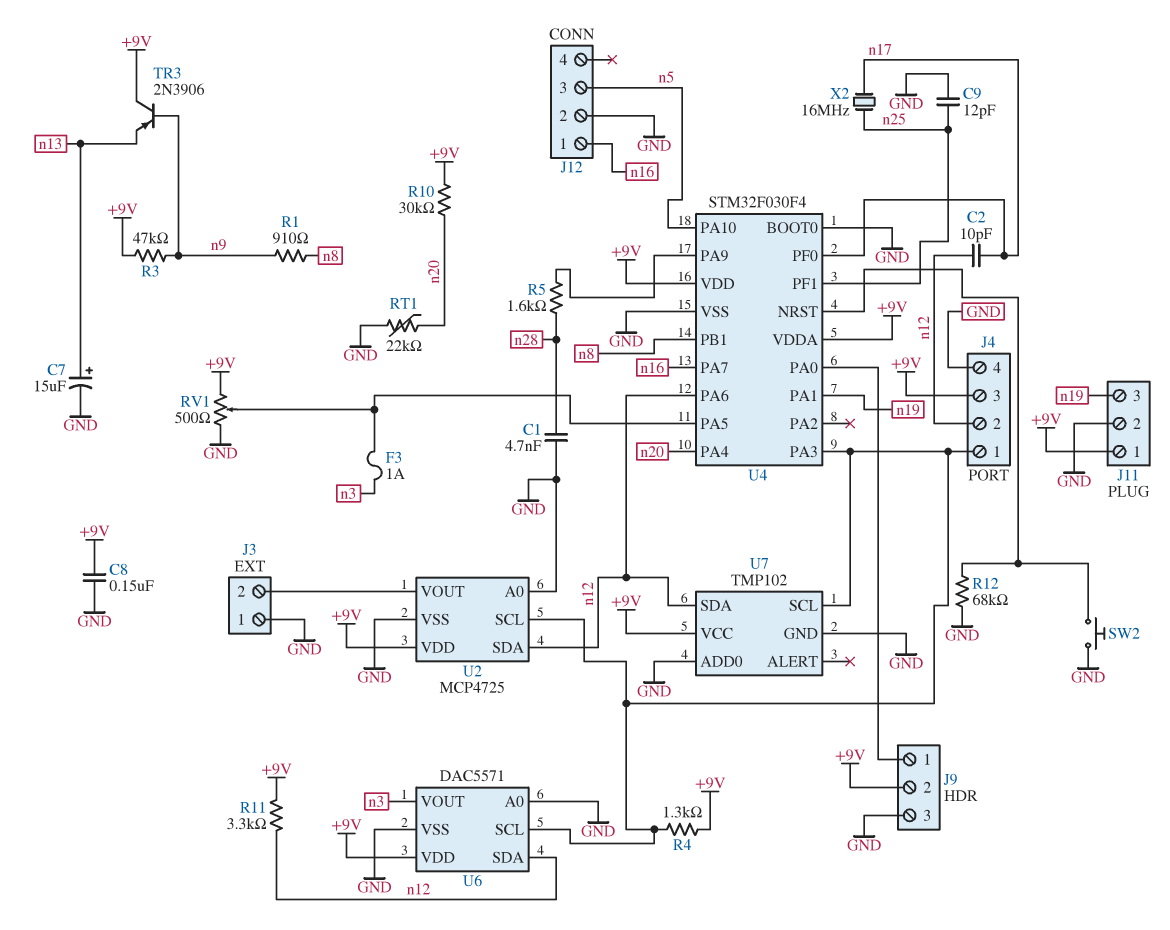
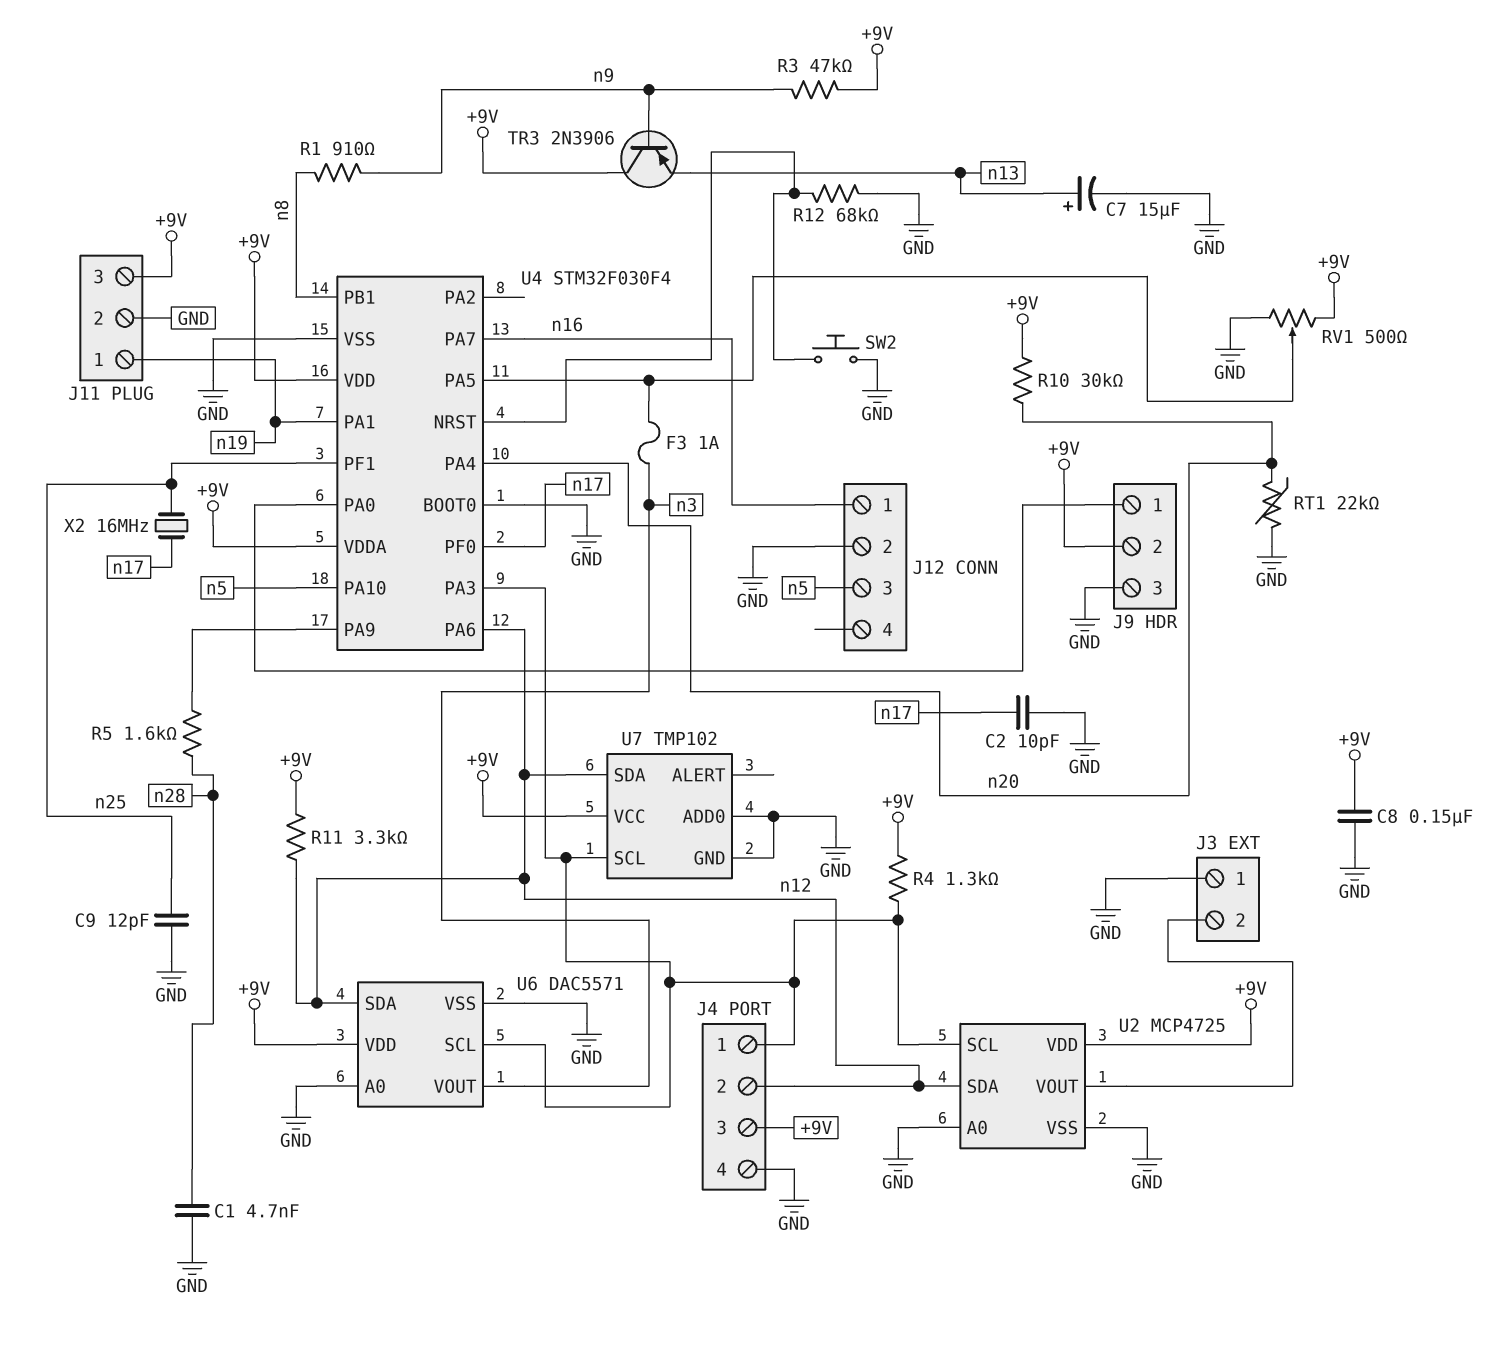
C2: 10pF (n12, n17) -> 10pF (GND, n17)
J11 pin 1: +9V -> n19
J11 pin 3: n19 -> +9V

